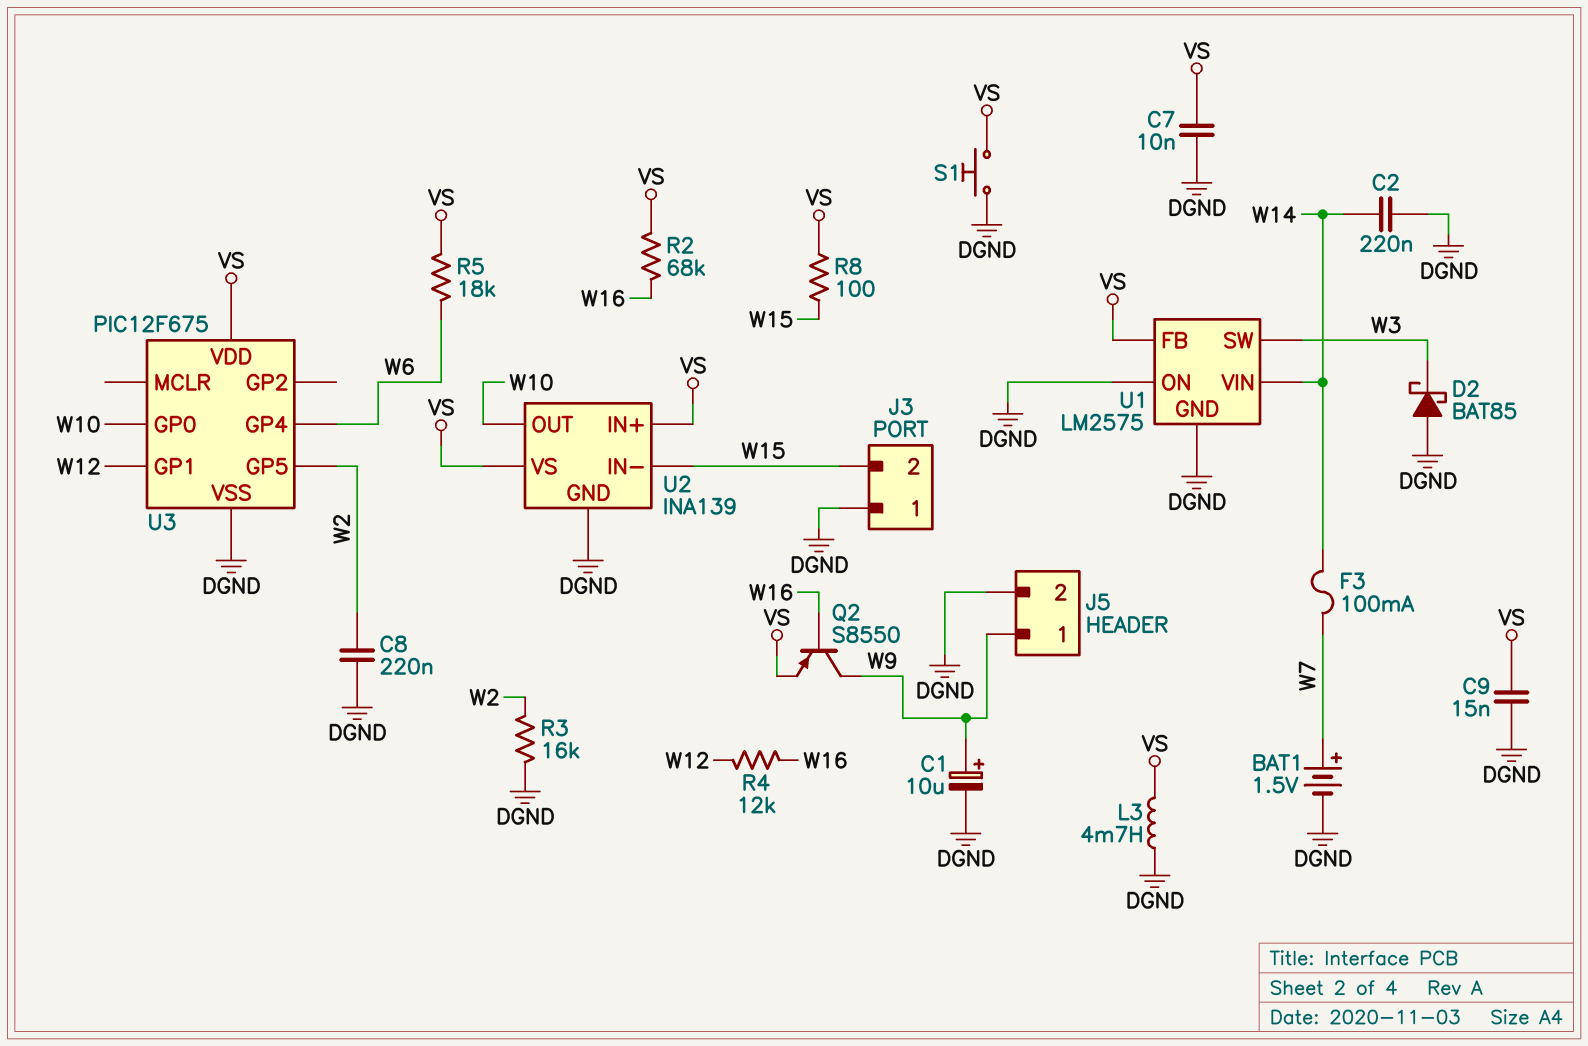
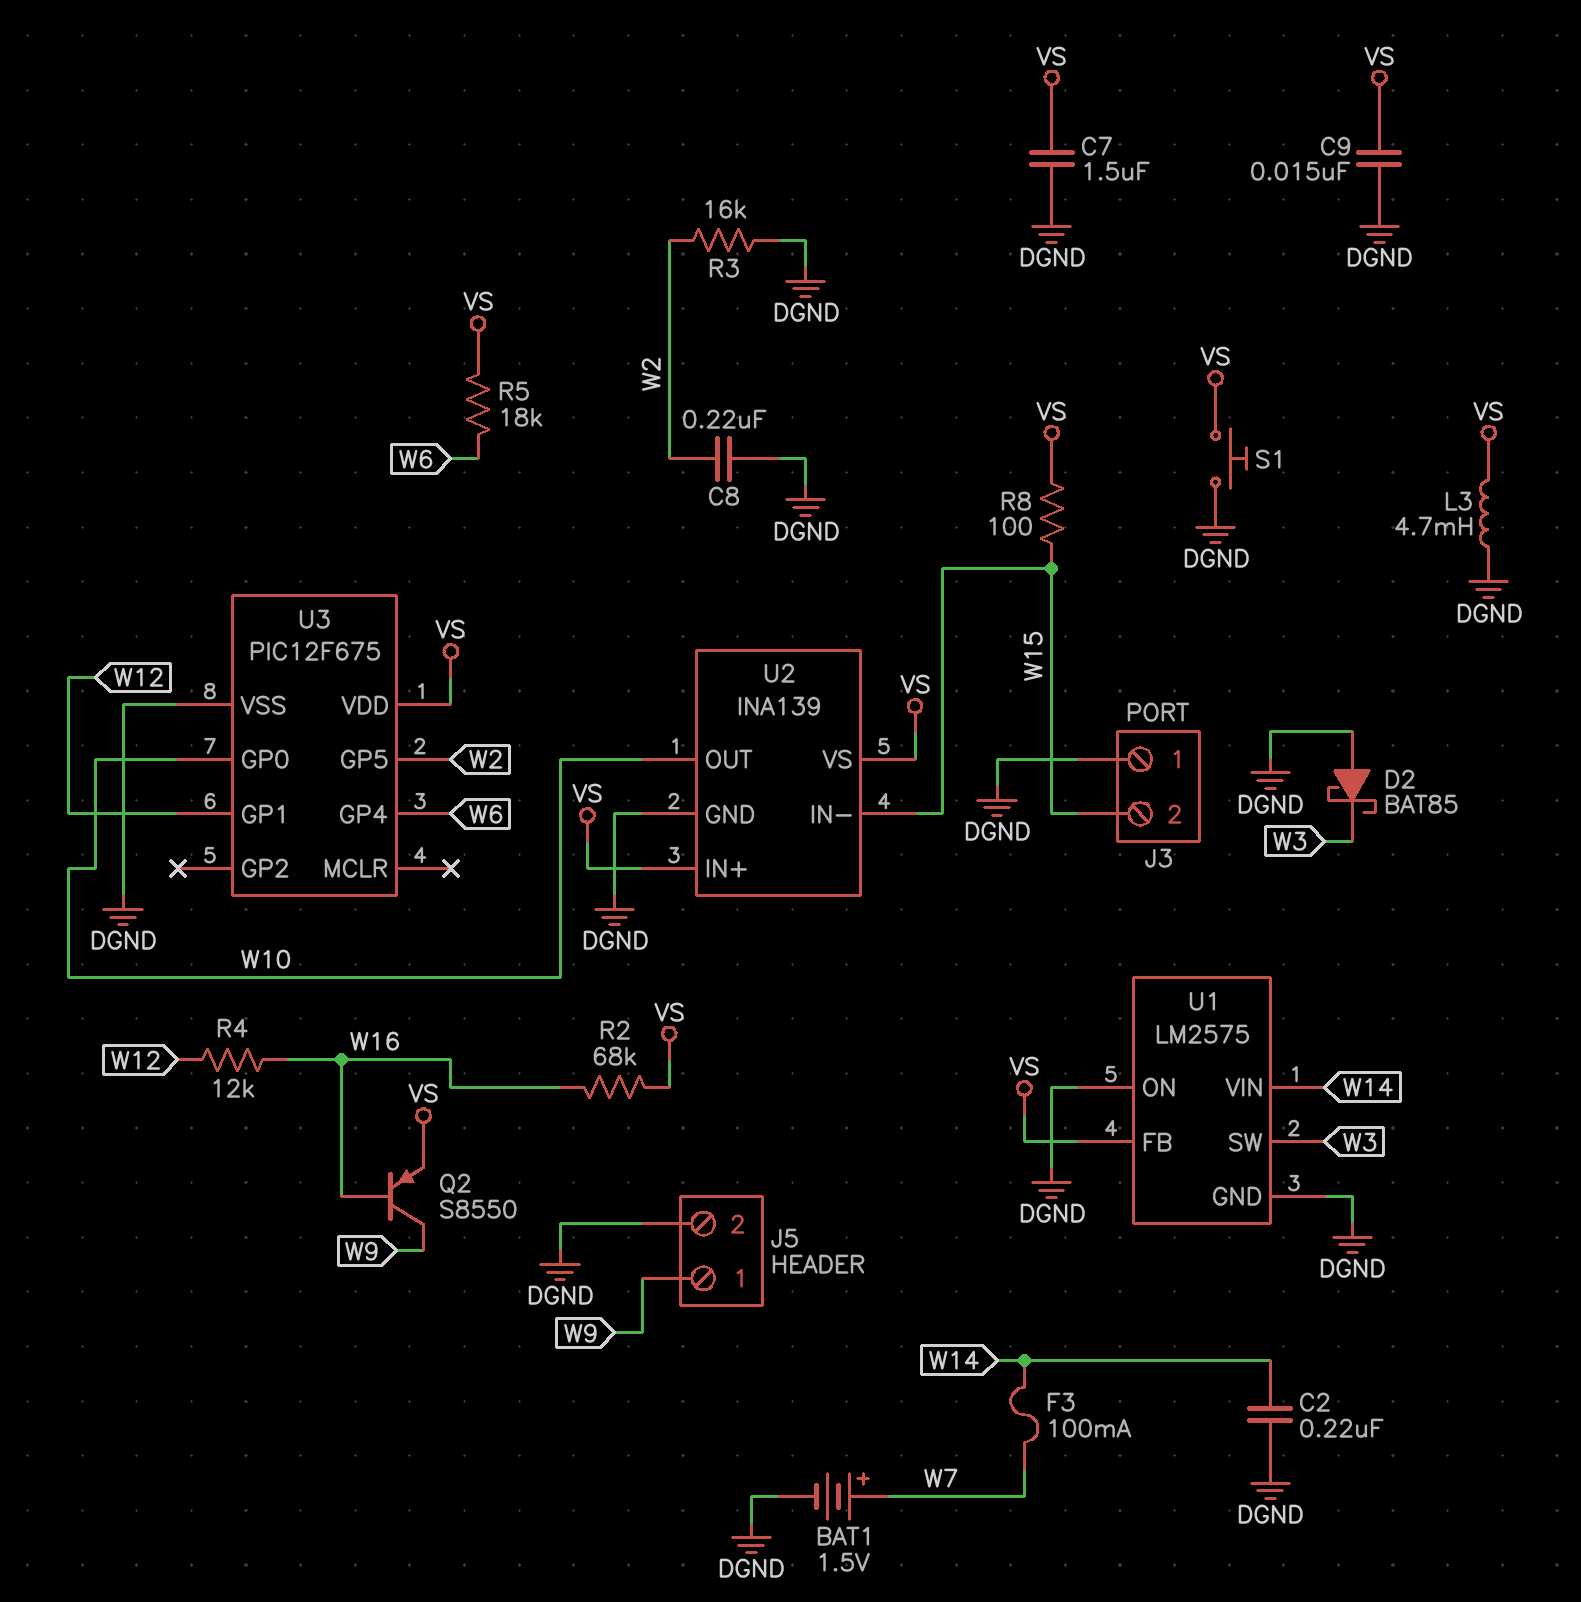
C1: 10uF (plus W9, minus DGND) -> none
C7: 10nF (DGND, VS) -> 1.5uF (DGND, VS)

